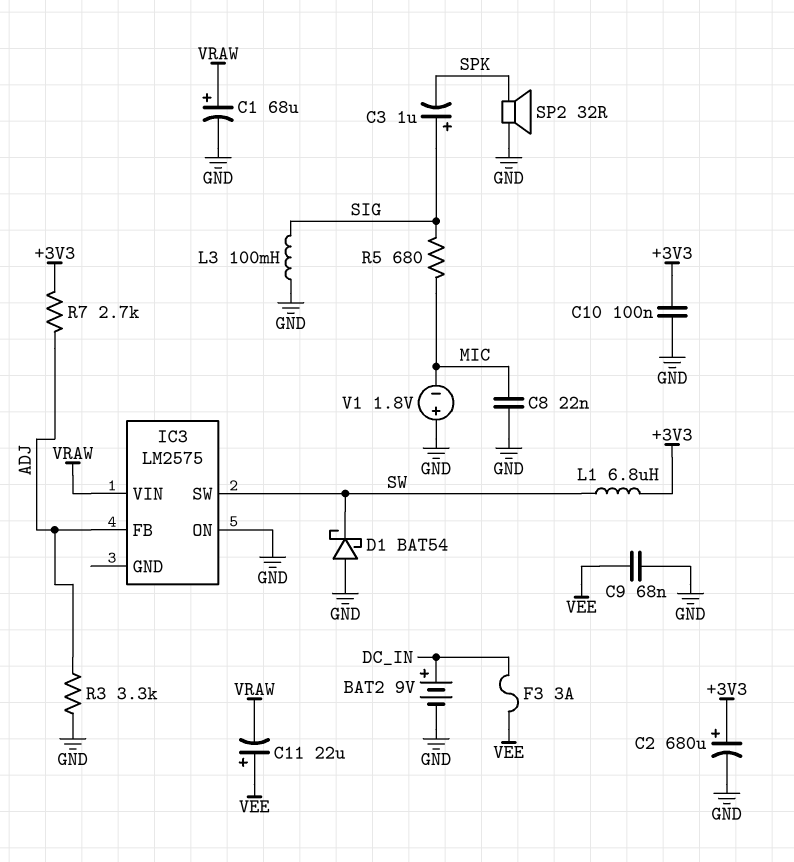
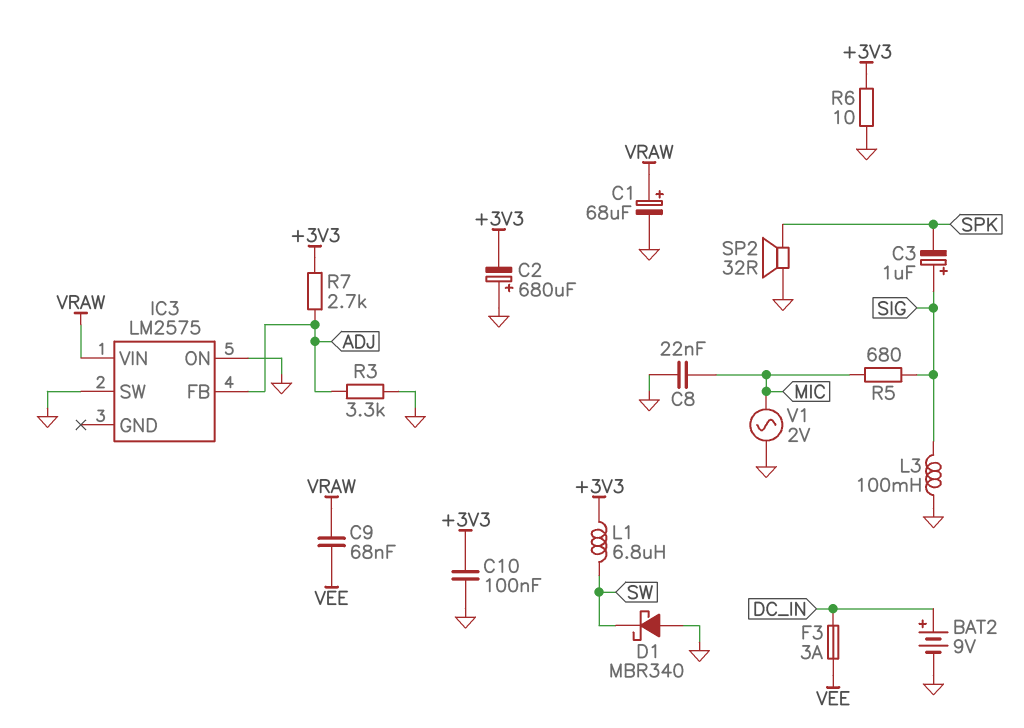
C2: 680uF (plus +3V3, minus GND) -> 680uF (plus GND, minus +3V3)
C9: 68nF (GND, VEE) -> 68nF (VEE, VRAW)
C11: 22uF (plus VEE, minus VRAW) -> none
D1: schottky BAT54 (A GND, K SW) -> schottky MBR340 (A GND, K SW)
IC3 pin SW: SW -> GND
R6: none -> 10 (+3V3, GND)
V1: 1.8V (plus GND, minus MIC) -> AC 2V (GND, MIC)

